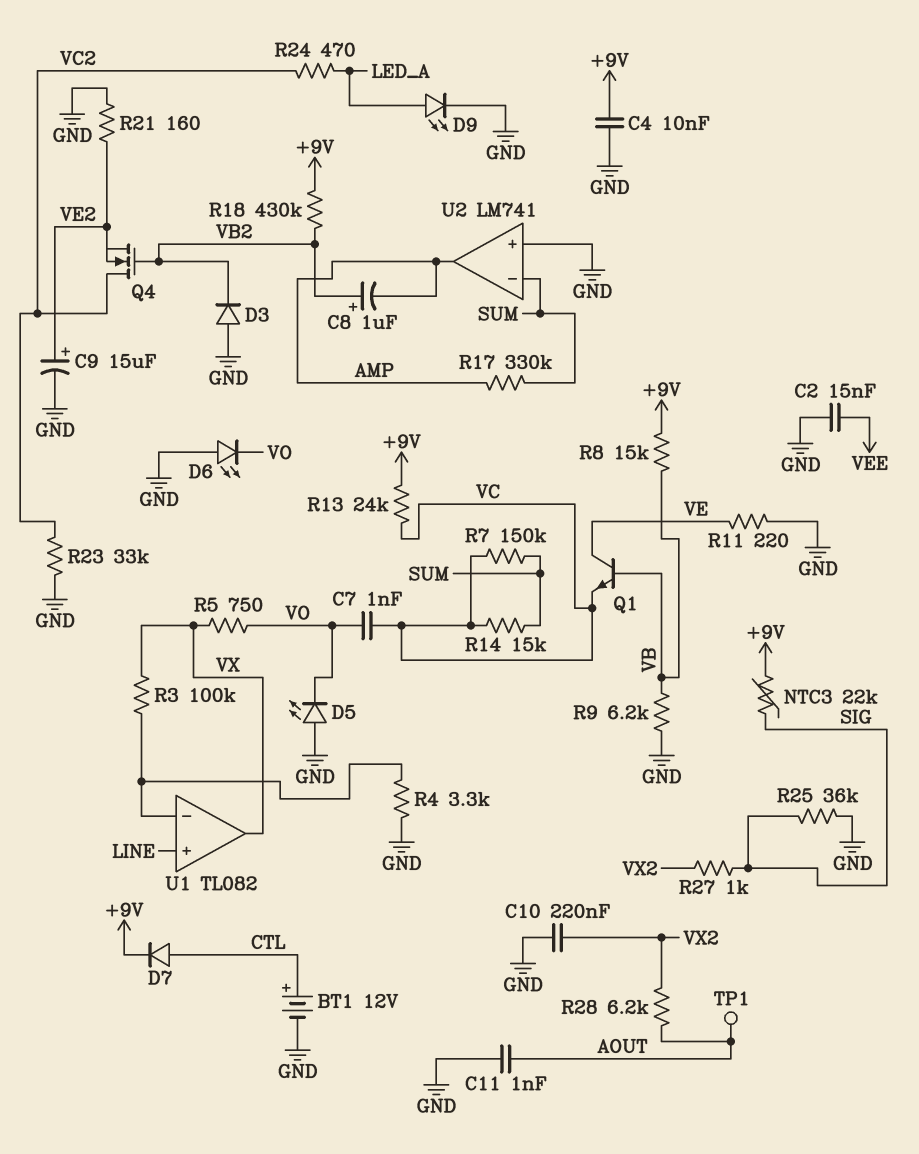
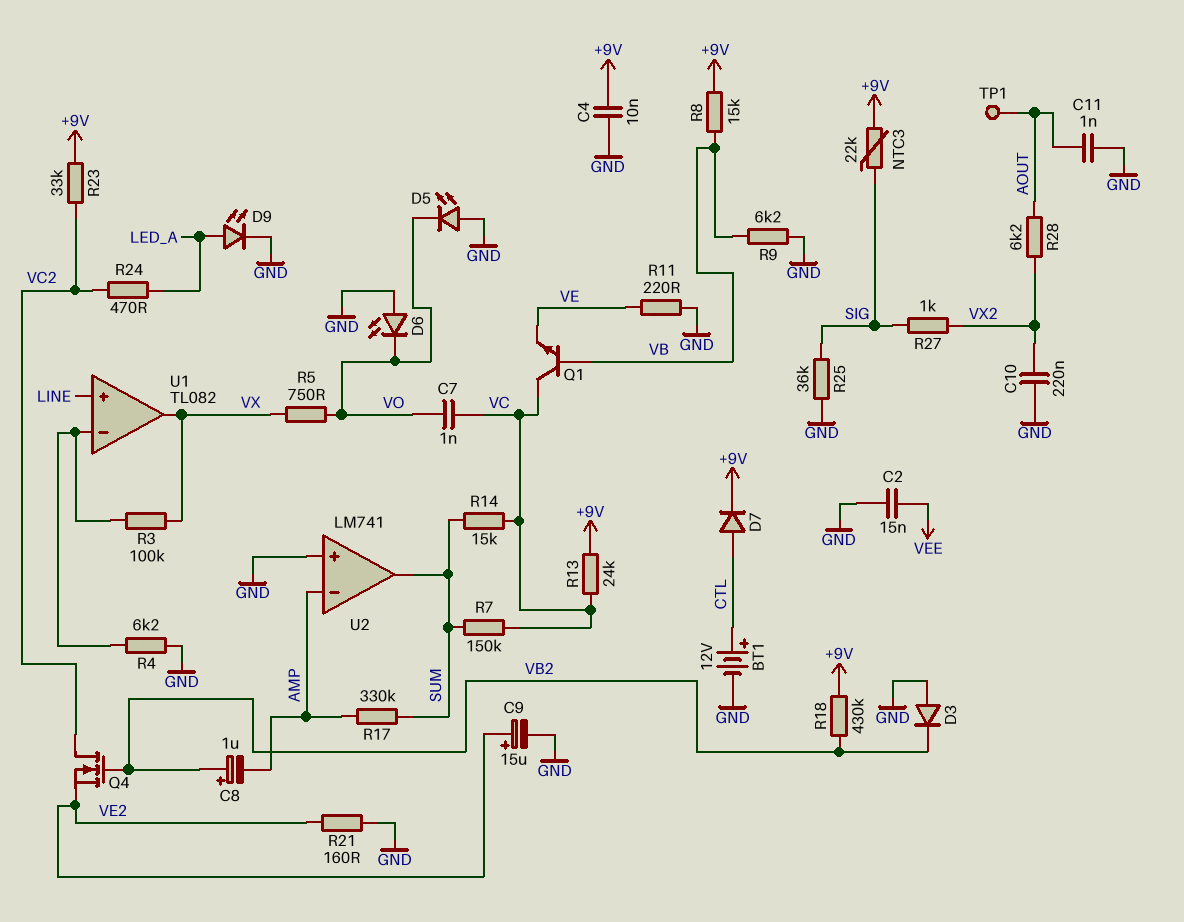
Q1: NPN (B VB, C VE, E VC) -> NPN (B VB, C VC, E VE)
R4: 3.3k (GND, U1/in-) -> 6.2k (GND, U1/in-)
R23: 33k (GND, VC2) -> 33k (+9V, VC2)
U2 pin in-: SUM -> AMP
U2 pin out: AMP -> SUM

